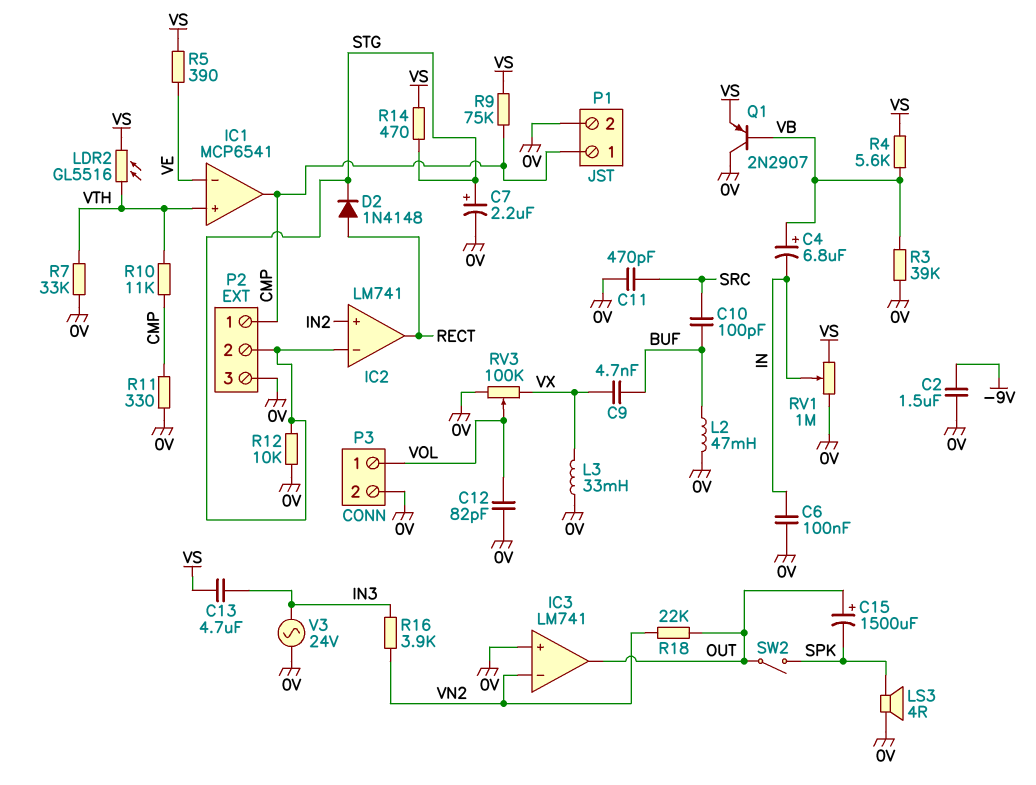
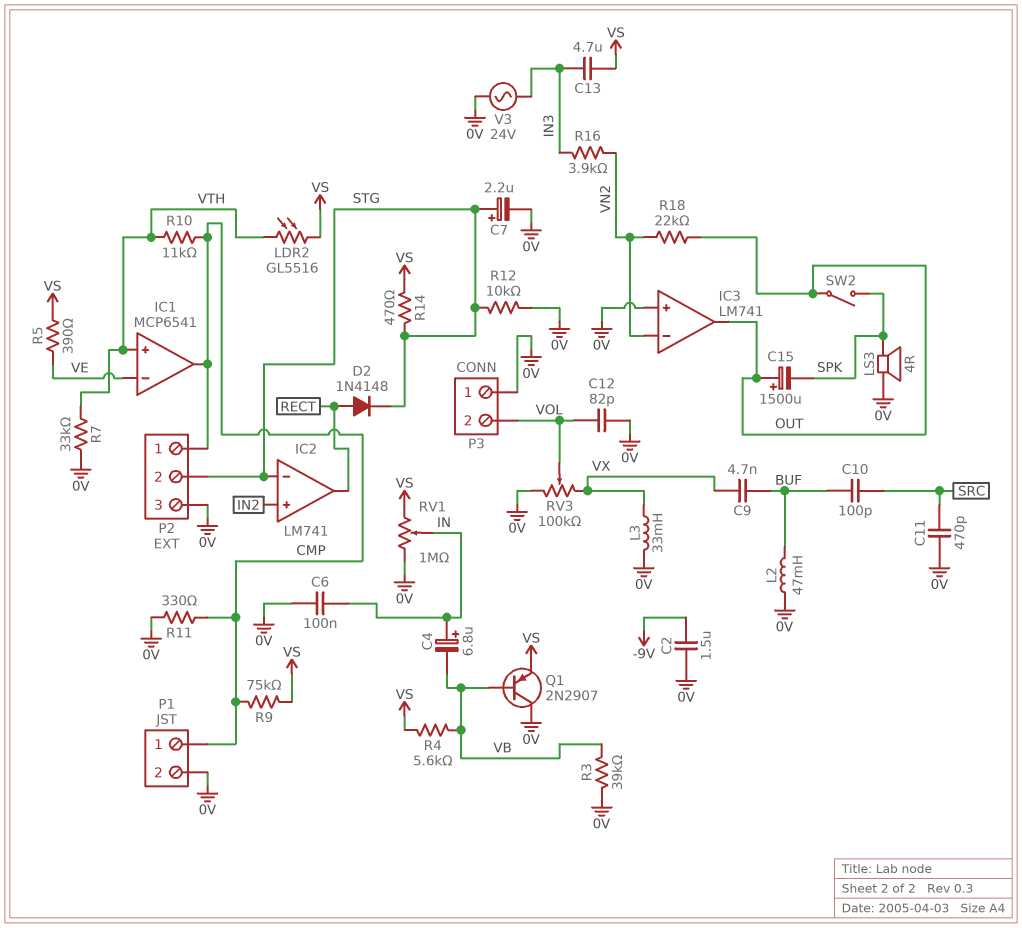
C4: 6.8uF (plus VB, minus IN) -> 6.8uF (plus IN, minus VB)
P3 pin 1: VOL -> 0V
P3 pin 2: 0V -> VOL

